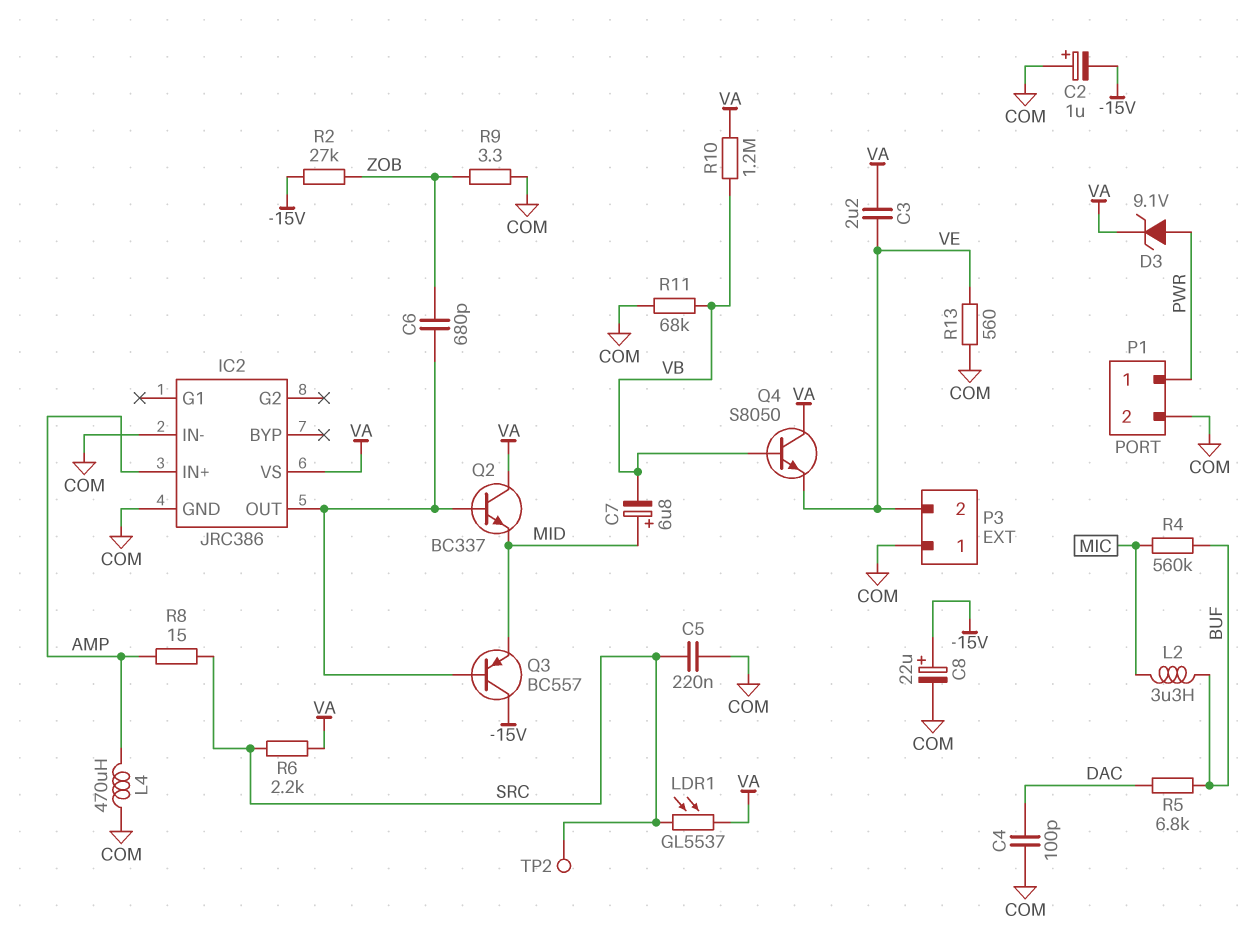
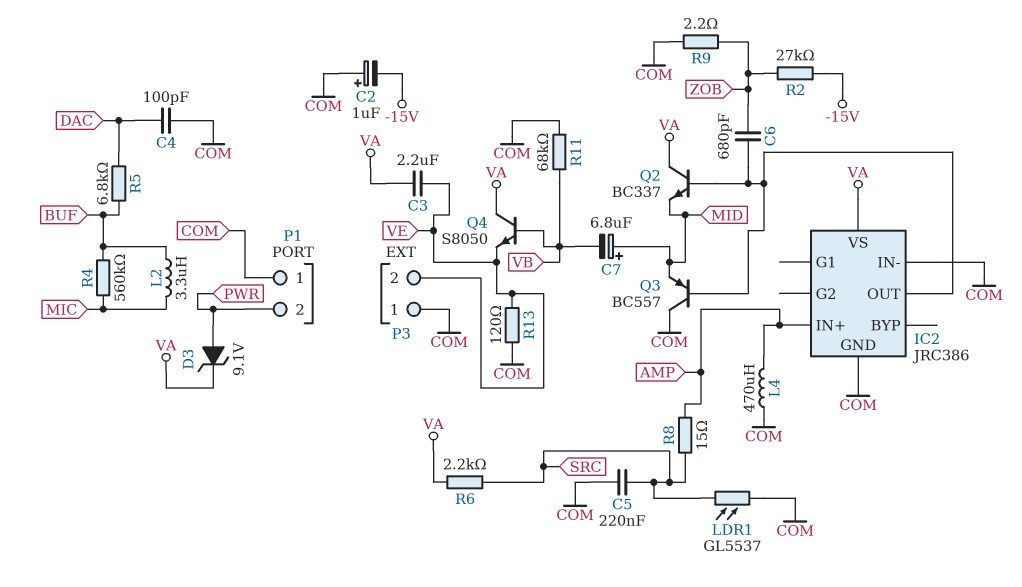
C8: 22uF (plus -15V, minus COM) -> none
LDR1: GL5537 (SRC, VA) -> GL5537 (COM, SRC)
P1 pin 1: PWR -> COM
P1 pin 2: COM -> PWR
Q3: PNP BC557 (B IC2/OUT, C -15V, E MID) -> PNP BC557 (B IC2/OUT, C COM, E MID)
R9: 3.3 (COM, ZOB) -> 2.2 (COM, ZOB)
R10: 1.2M (VA, VB) -> none
R13: 560 (COM, VE) -> 120 (COM, VE)
TP2: test point (SRC) -> none

